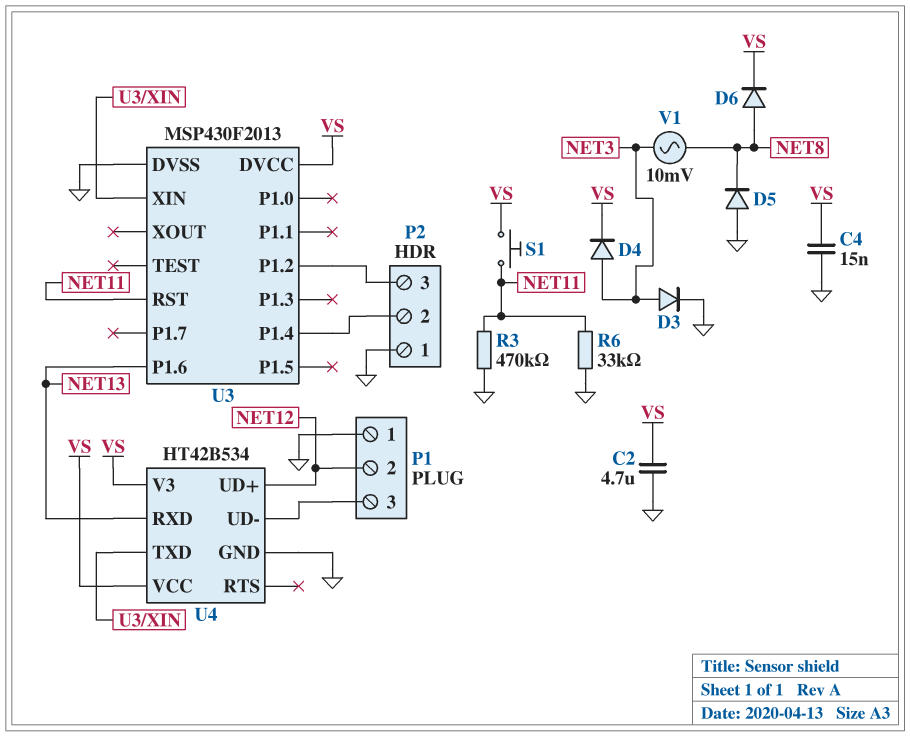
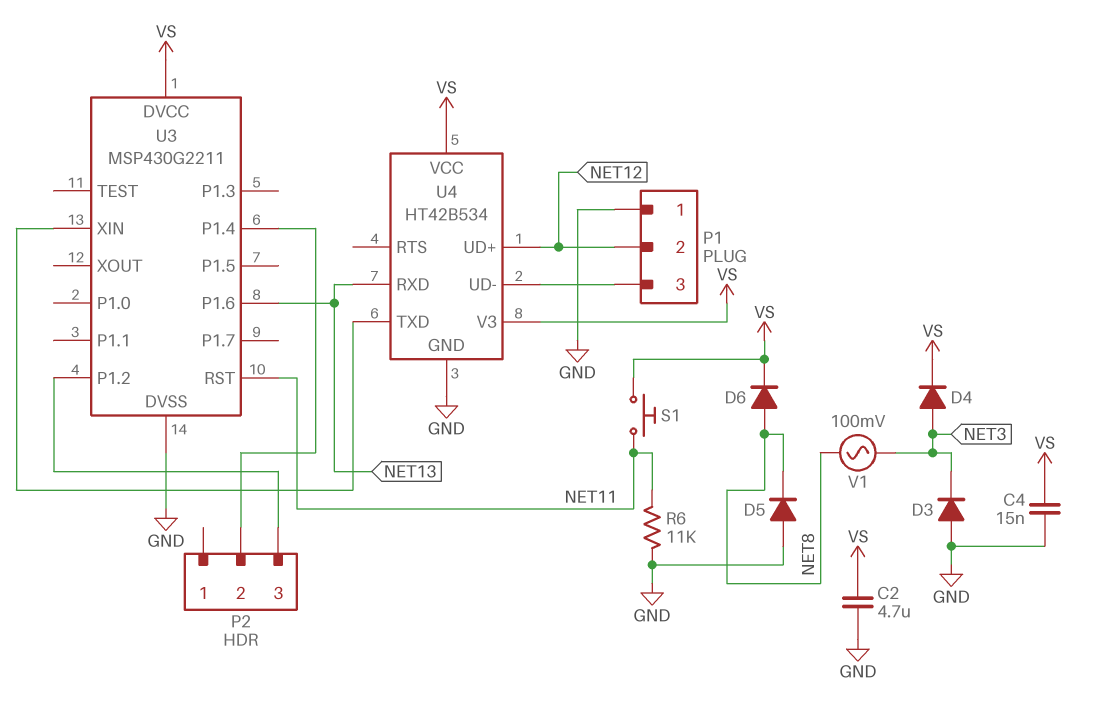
D3: diode (A NET3, K GND) -> diode (A GND, K NET3)
P2 pin 1: GND -> none
R3: 470k (GND, NET11) -> none
R6: 33k (GND, NET11) -> 11k (GND, NET11)
U3: MSP430F2013 -> MSP430G2211
V1: AC 10mV (NET3, NET8) -> AC 100mV (NET3, NET8)

